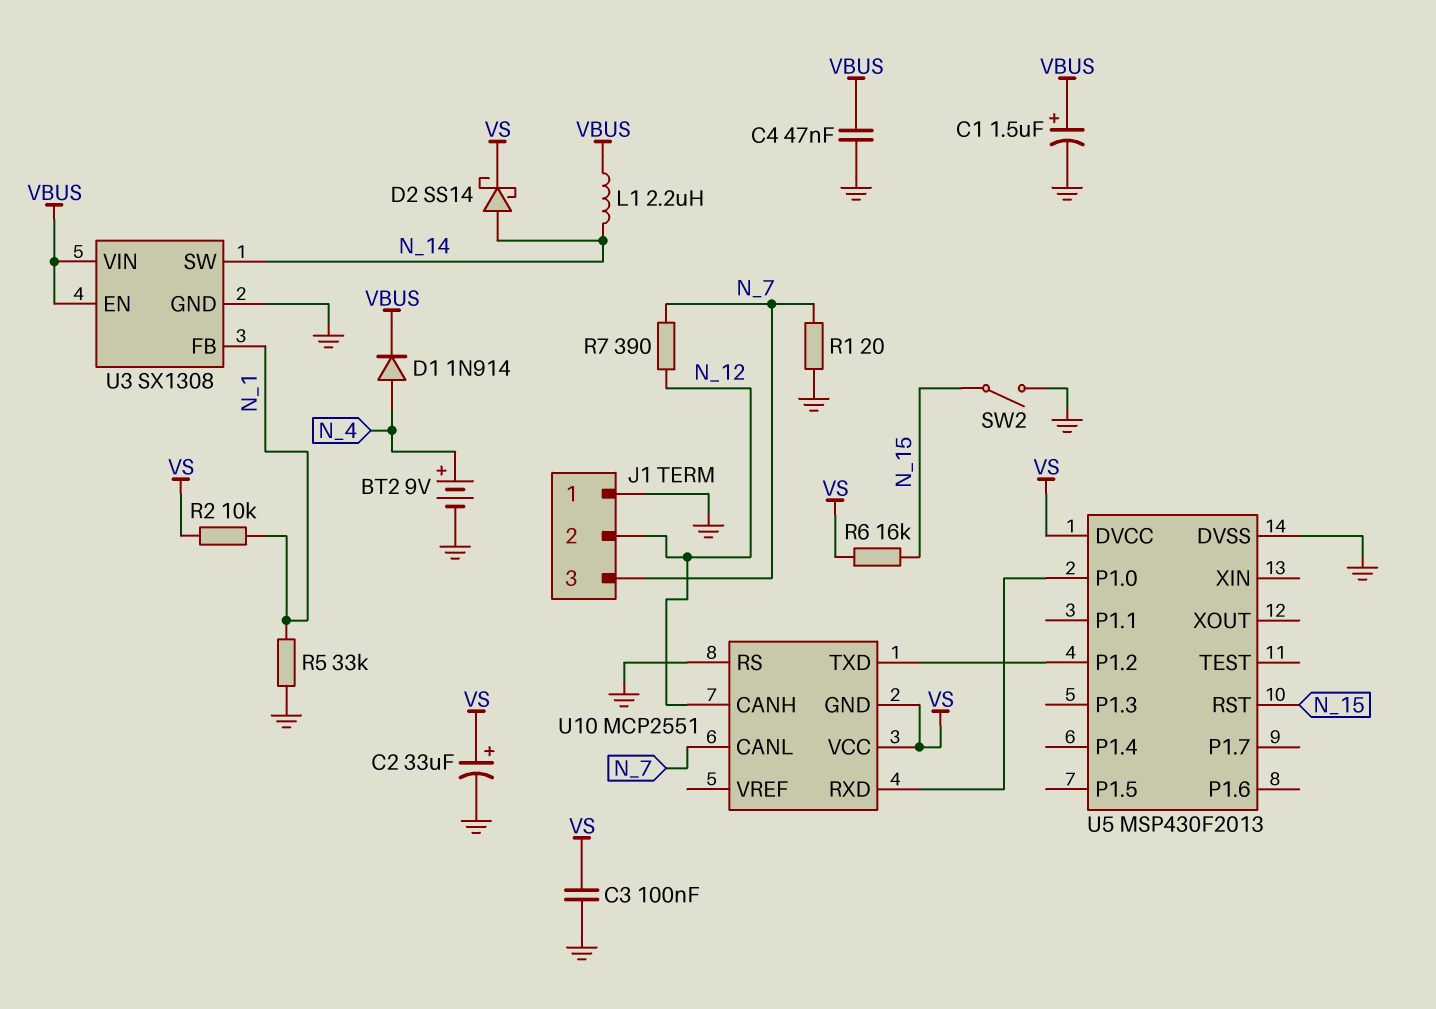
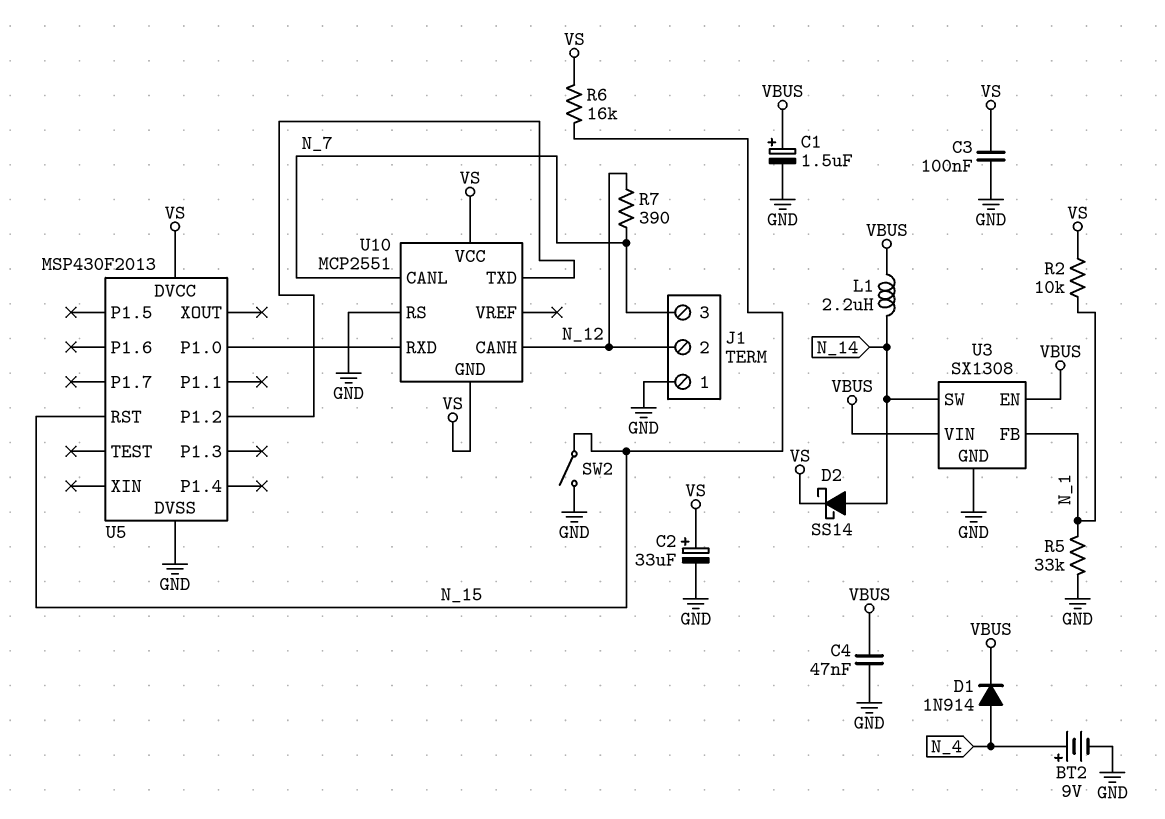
R1: 20 (GND, N_7) -> none

